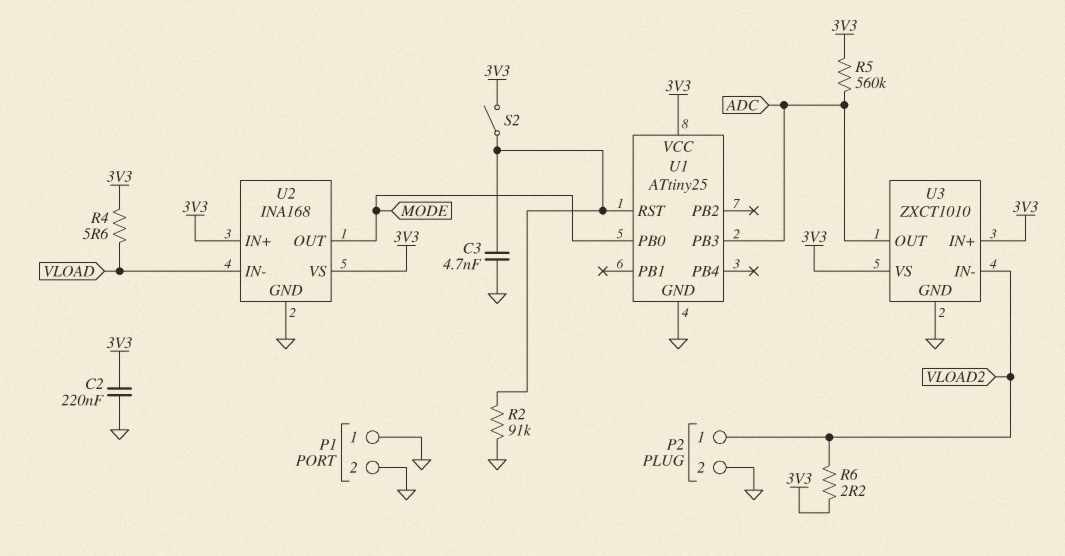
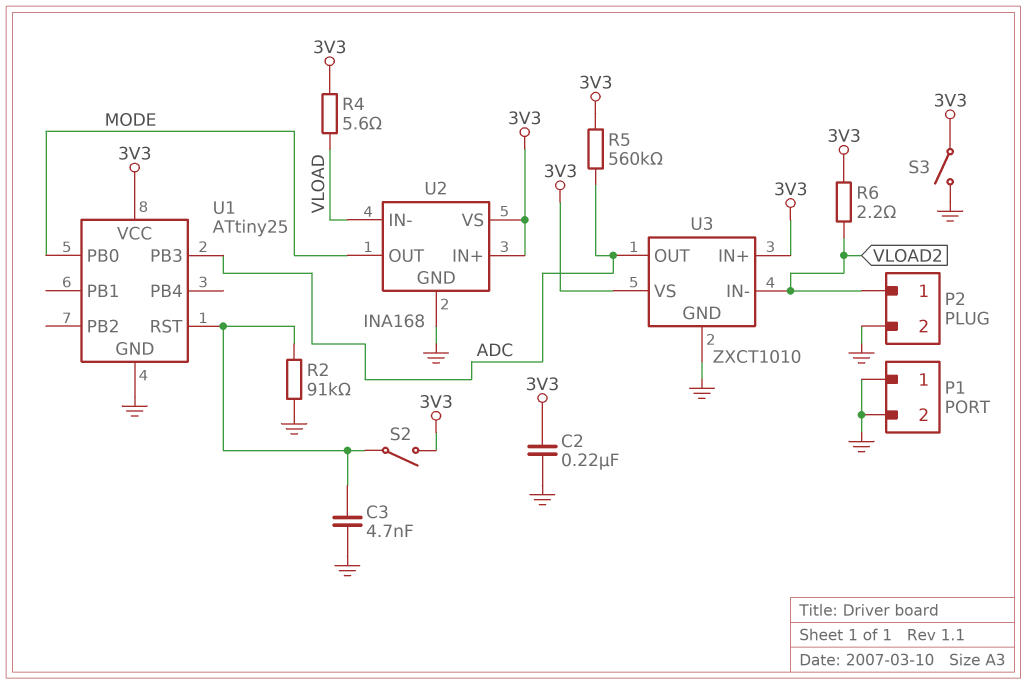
S3: none -> switch (3V3, GND)

